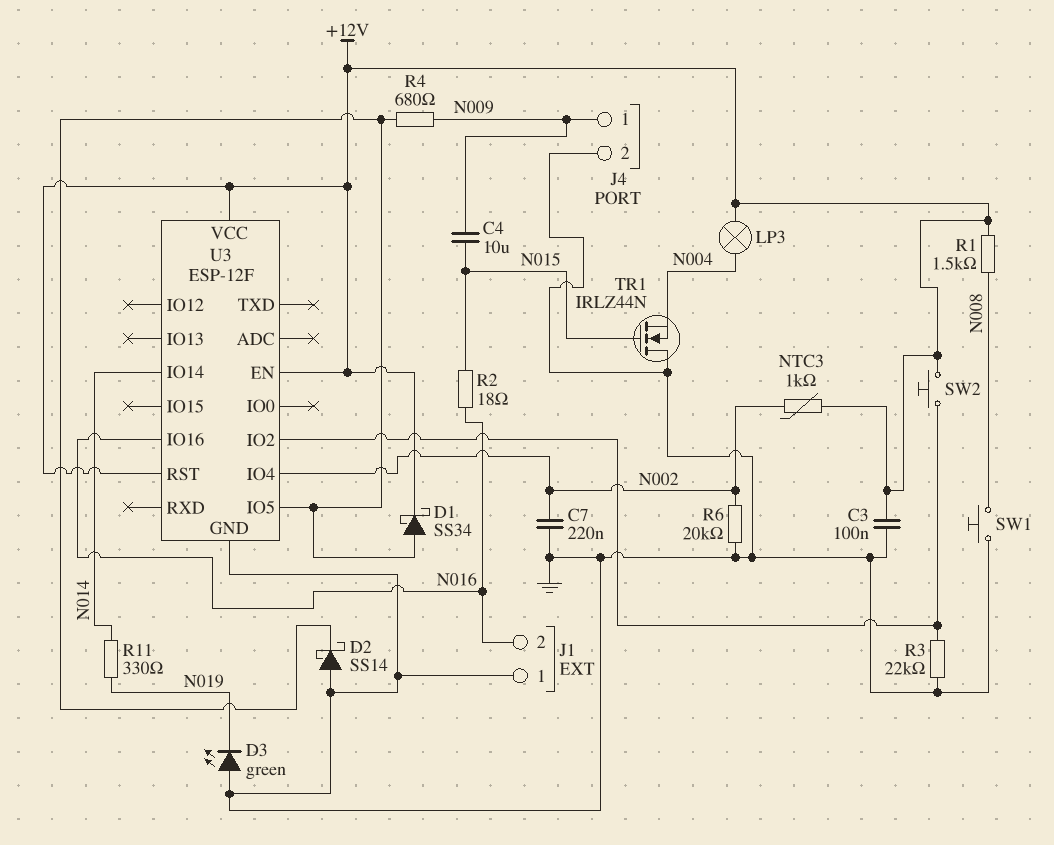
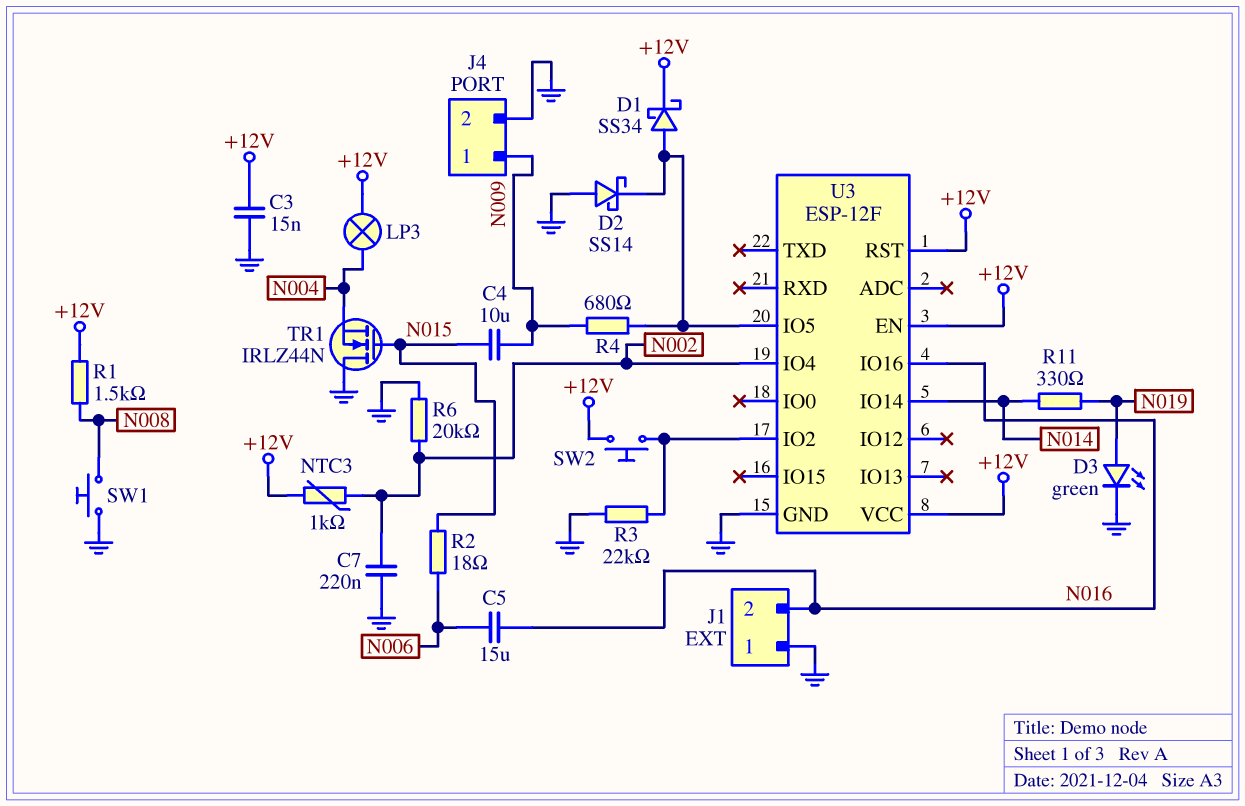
C3: 100nF (+12V, GND) -> 15nF (+12V, GND)
C5: none -> 15uF (N006, N016)
D3: LED green (A GND, K N019) -> LED green (A N019, K GND)
R2: 18 (N015, N016) -> 18 (N006, N015)

